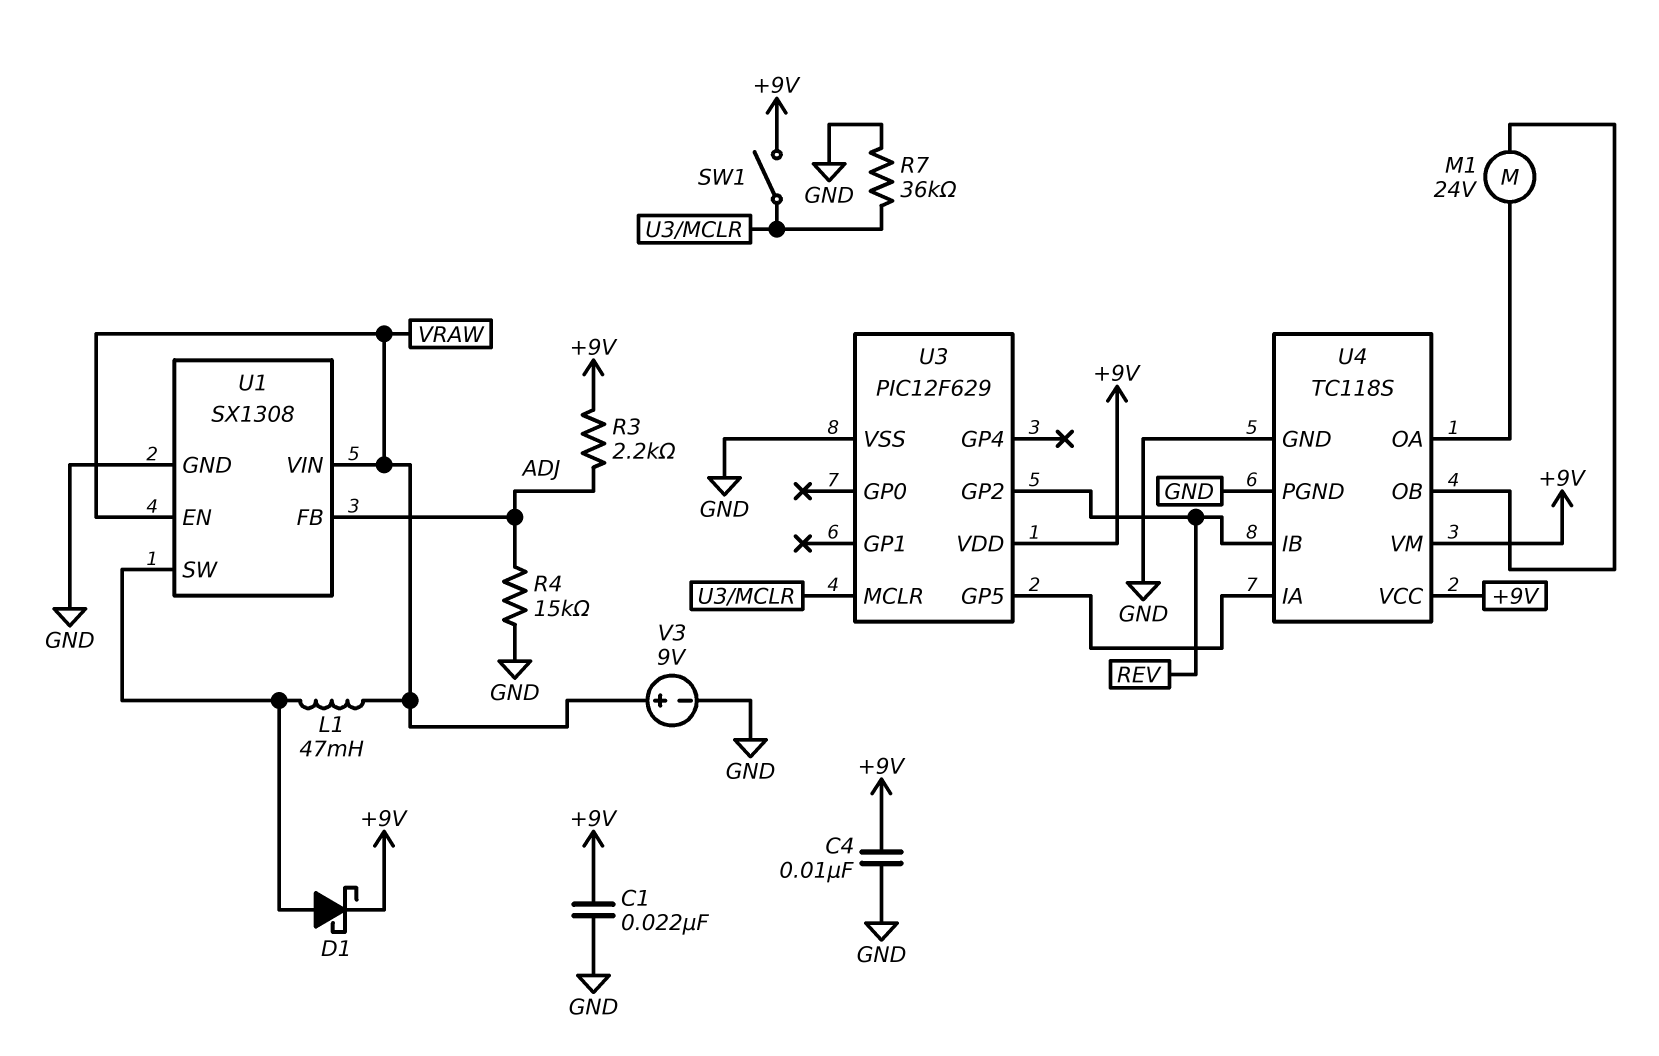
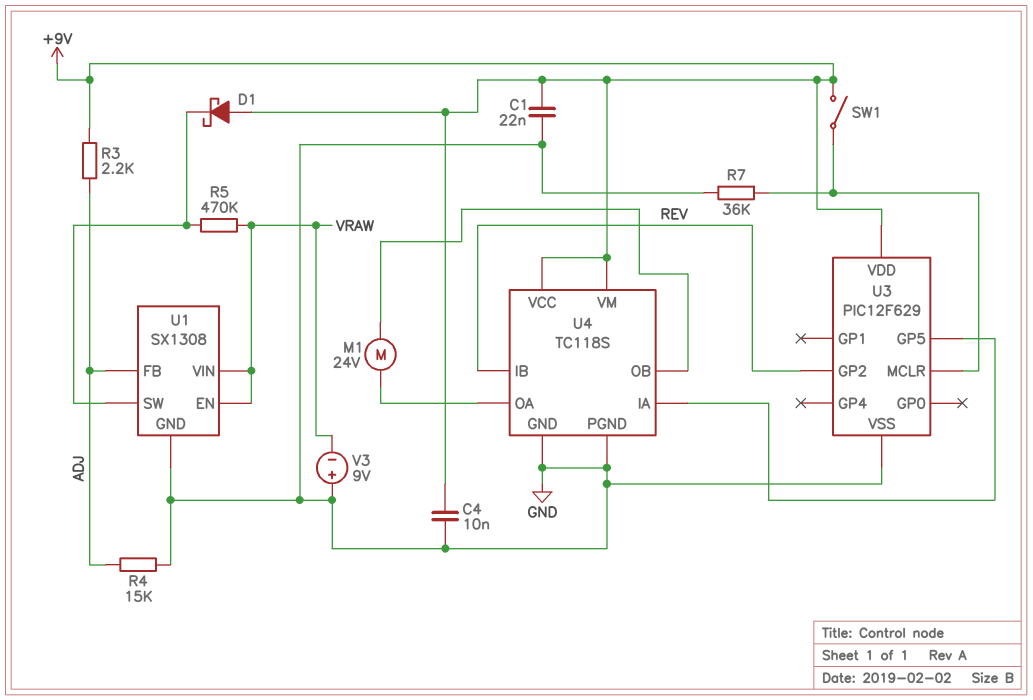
D1: schottky (A U1/SW, K +9V) -> schottky (A +9V, K U1/SW)
L1: 47mH (U1/SW, VRAW) -> none
R5: none -> 470k (U1/SW, VRAW)
V3: 9V (plus VRAW, minus GND) -> 9V (plus GND, minus VRAW)

